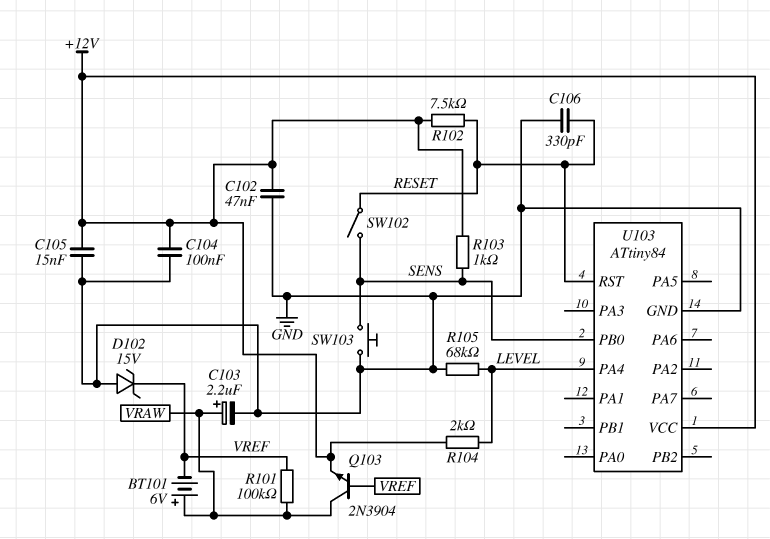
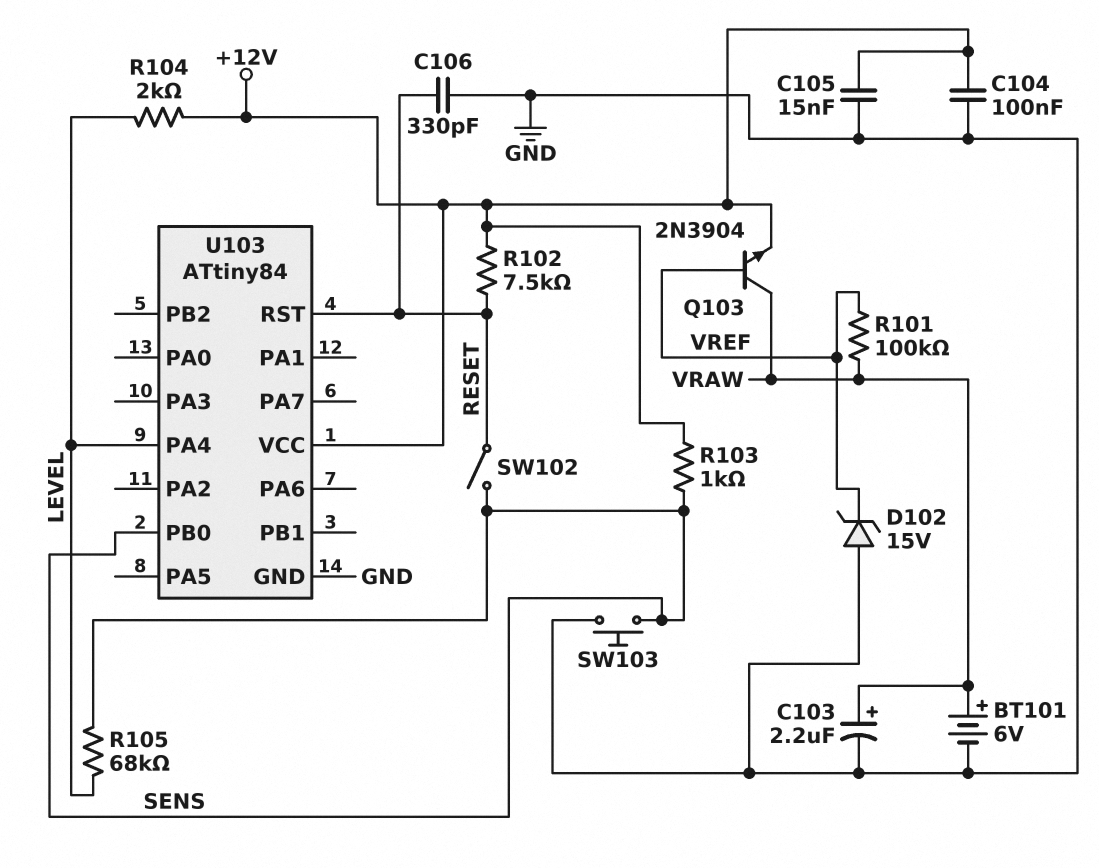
BT101: 6V (plus VRAW, minus VREF) -> 6V (plus VRAW, minus GND)
C102: 47nF (+12V, GND) -> none
R105: 68k (GND, LEVEL) -> 68k (LEVEL, SENS)

